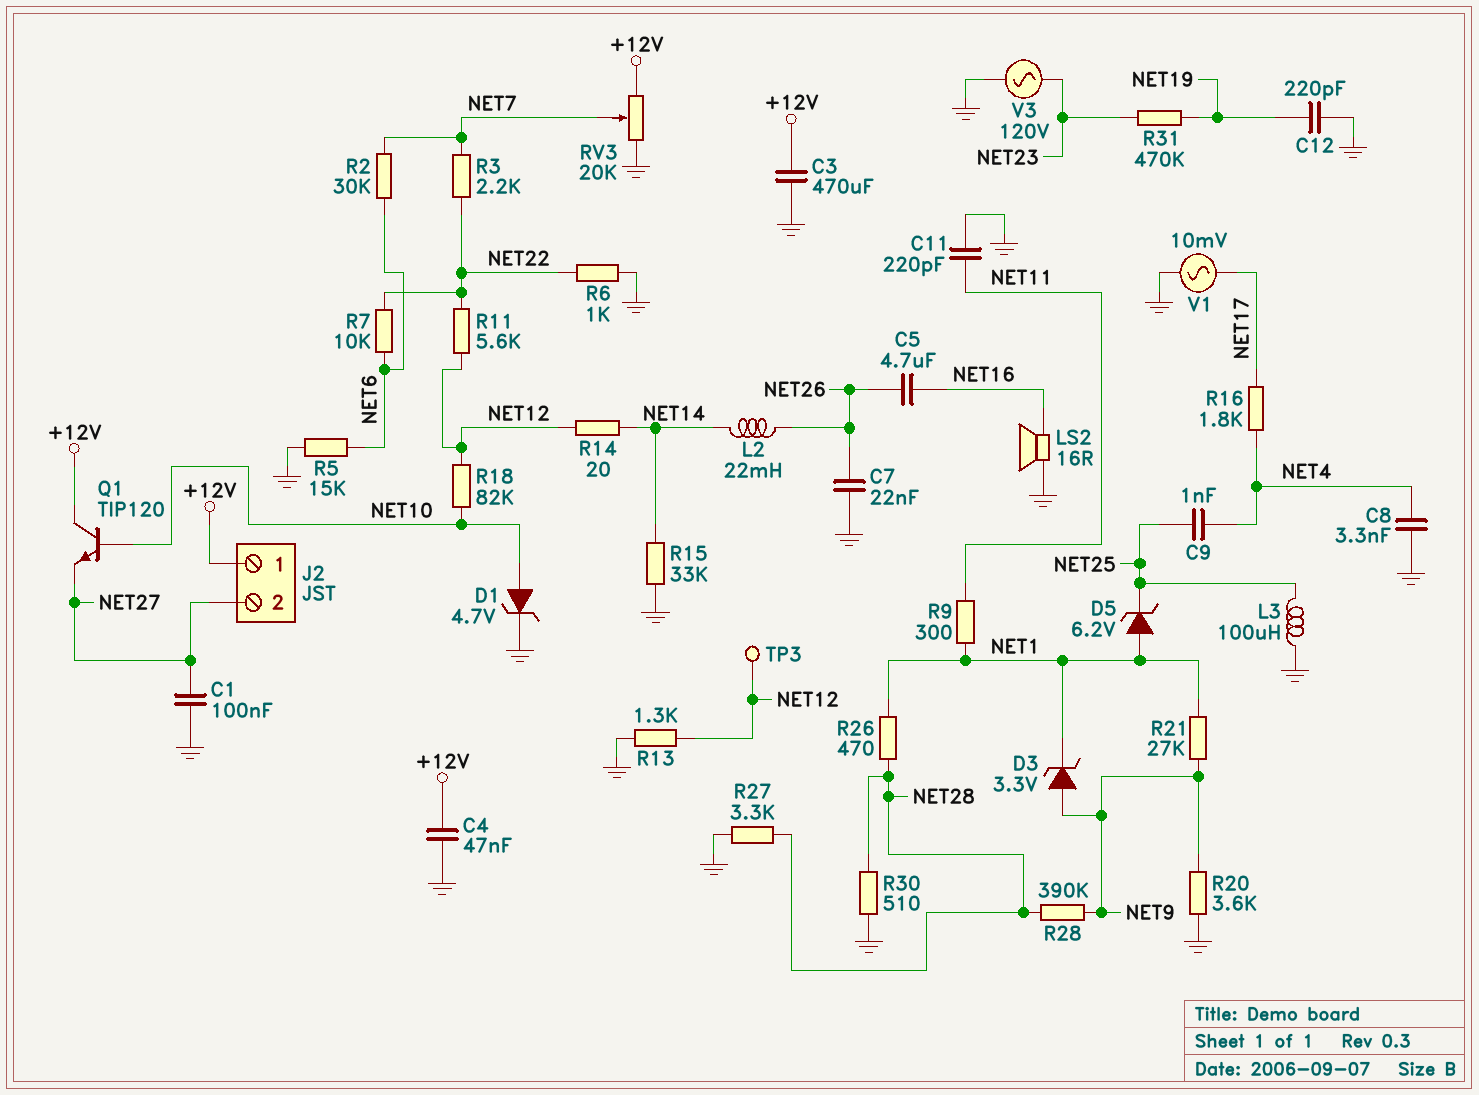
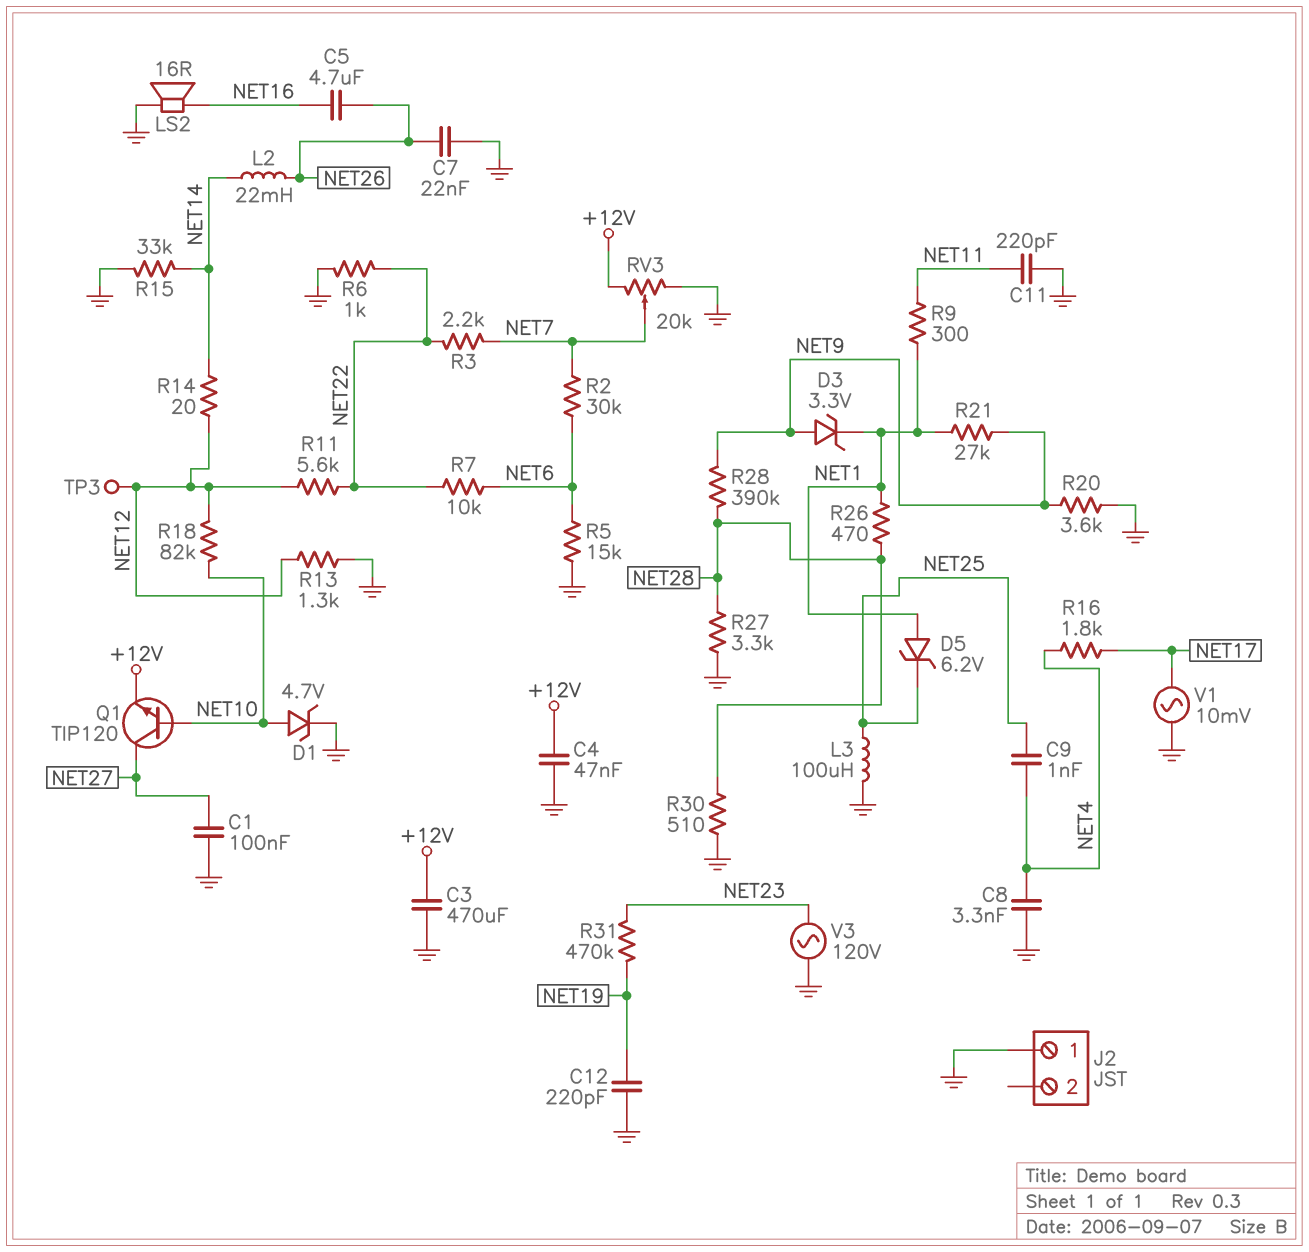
J2 pin 1: +12V -> GND
J2 pin 2: NET27 -> none
Q1: NPN TIP120 (B NET10, C +12V, E NET27) -> NPN TIP120 (B NET10, C NET27, E +12V)

